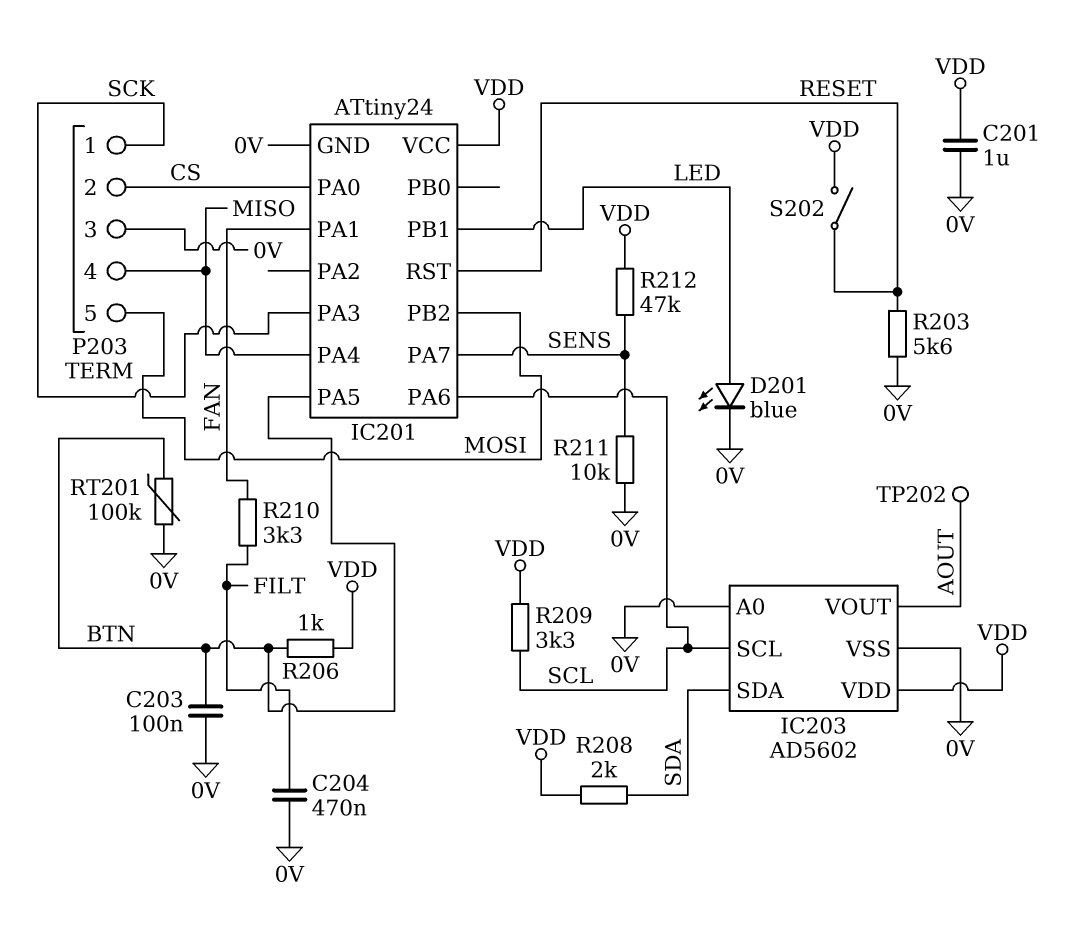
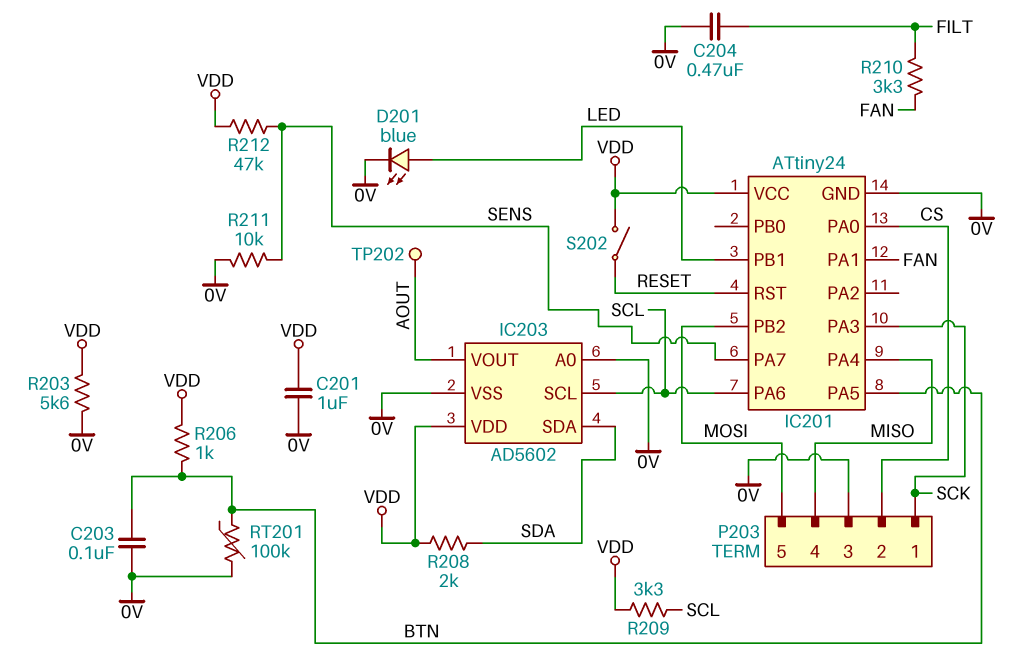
R203: 5.6k (0V, RESET) -> 5.6k (0V, VDD)

